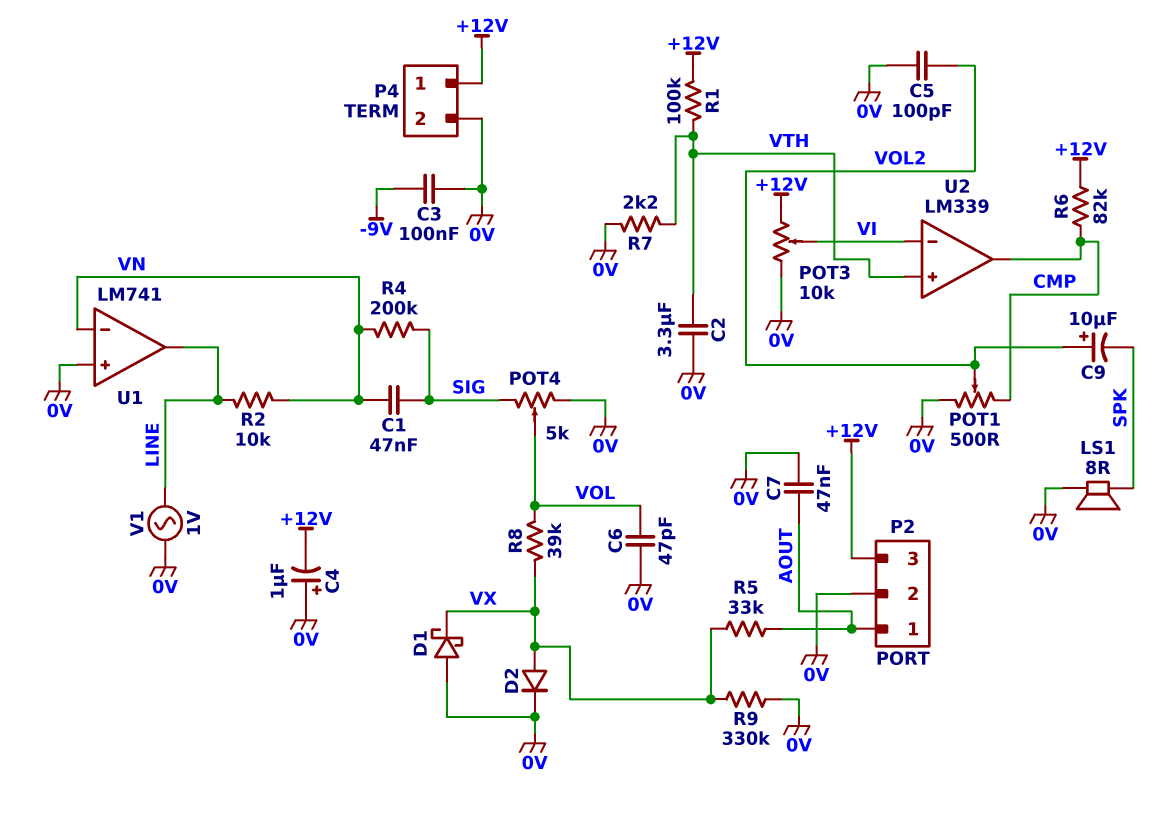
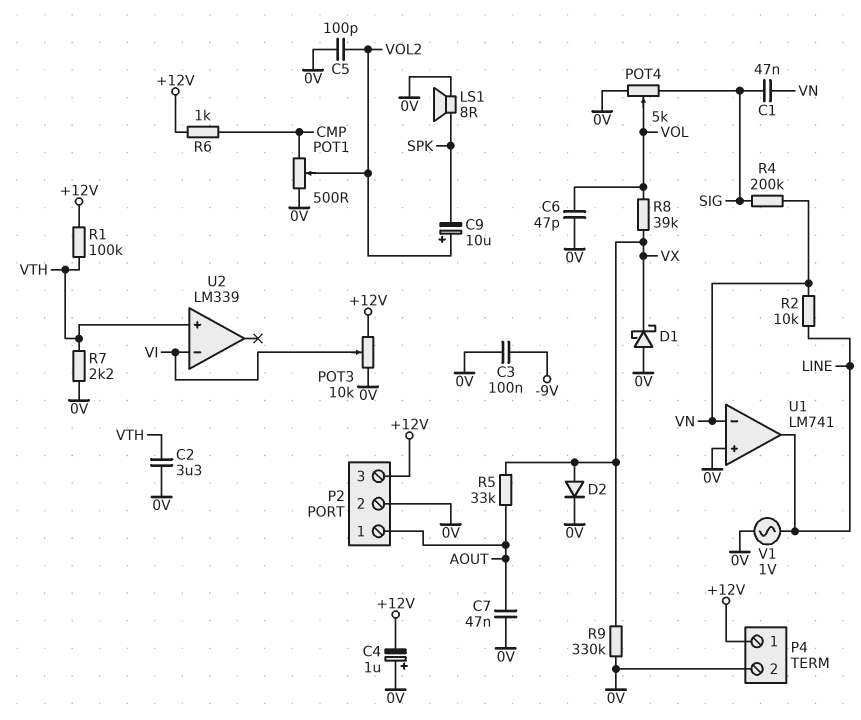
R6: 82k (+12V, CMP) -> 1k (+12V, CMP)
U2 pin out: CMP -> none

